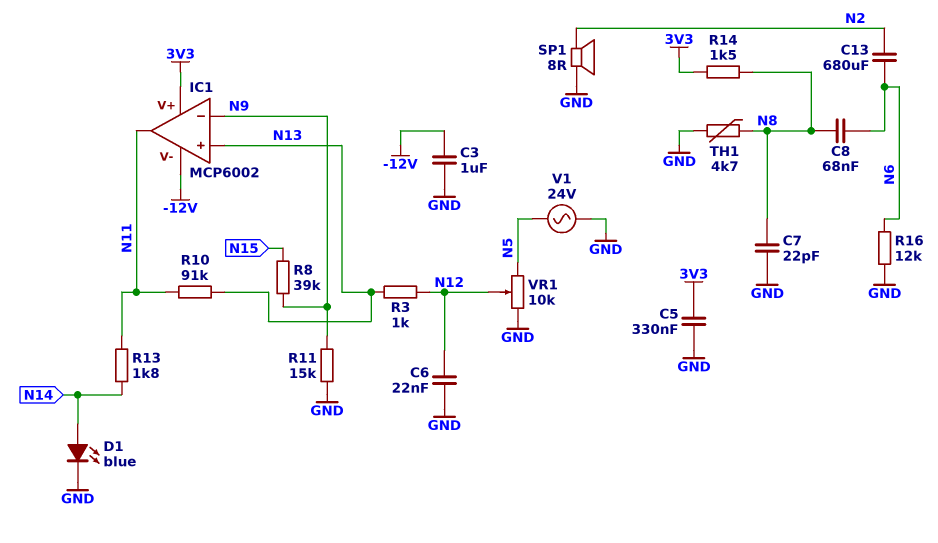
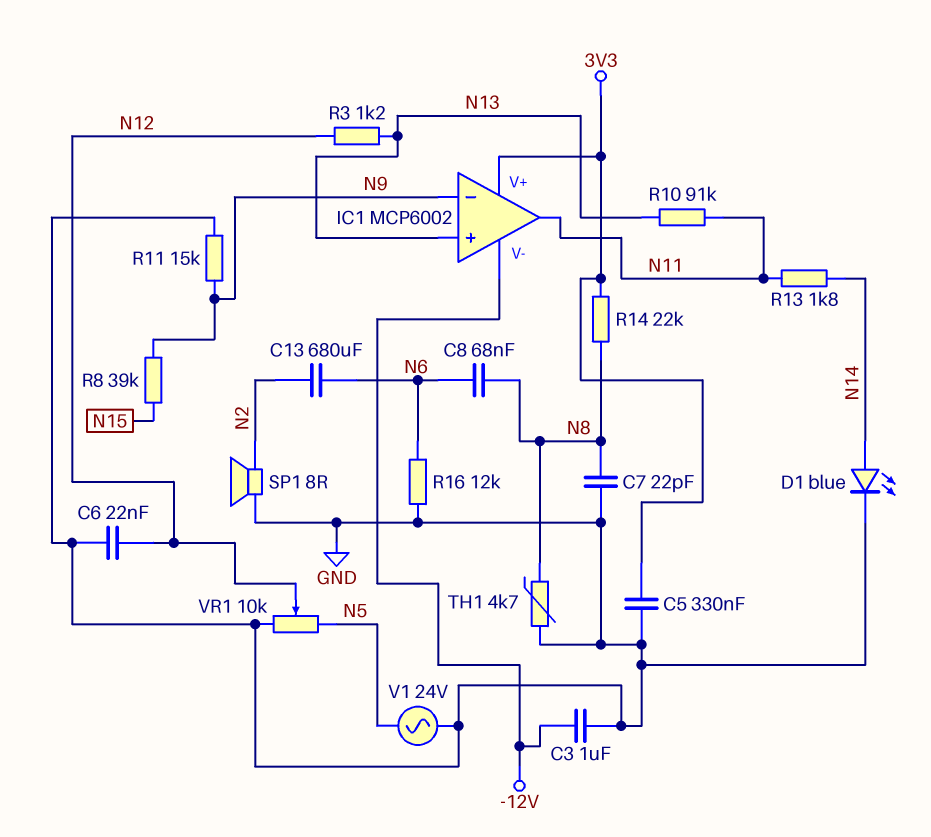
R3: 1k (N12, N13) -> 1.2k (N12, N13)
R14: 1.5k (3V3, N8) -> 22k (3V3, N8)

